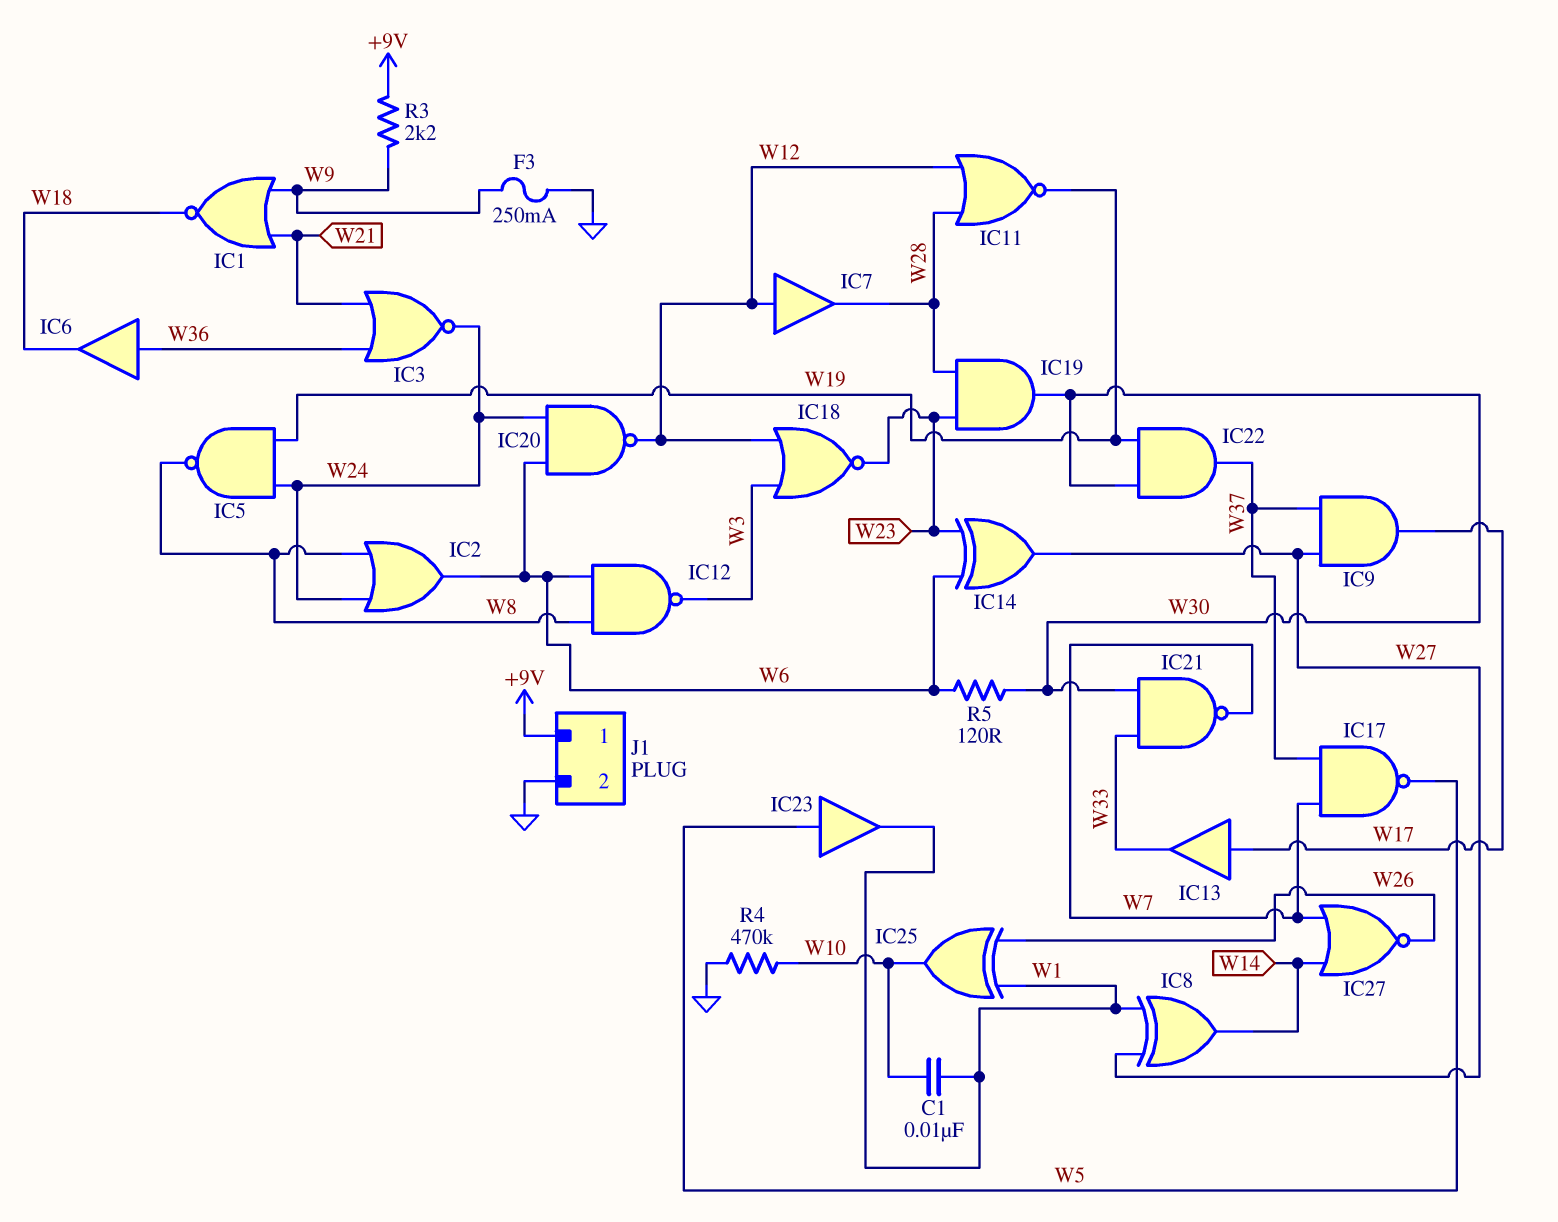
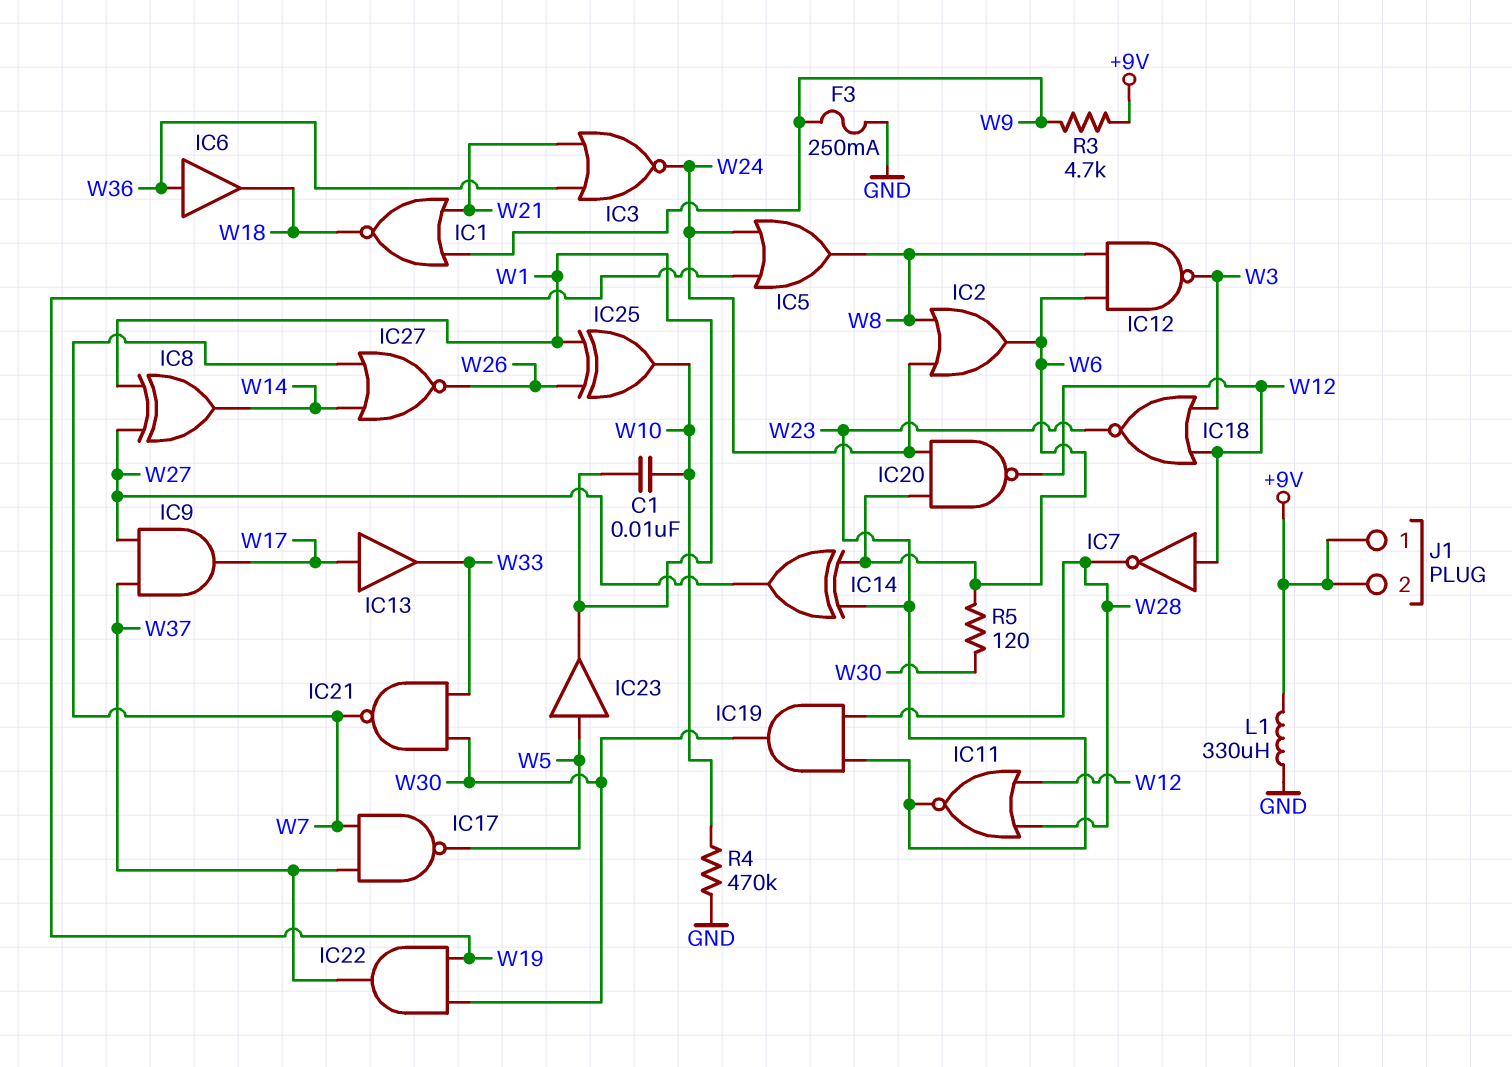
IC5: NAND (in W19, in W24, out W8) -> OR (in W19, in W24, out W8)
IC7: buffer (in W12, out W28) -> NOT (in W12, out W28)
IC11: NOR (in W12, in W28, out W19) -> NOR (in W12, in W28, out W23)
J1 pin 2: GND -> +9V
L1: none -> 330uH (+9V, GND)
R3: 2.2k (+9V, W9) -> 4.7k (+9V, W9)

